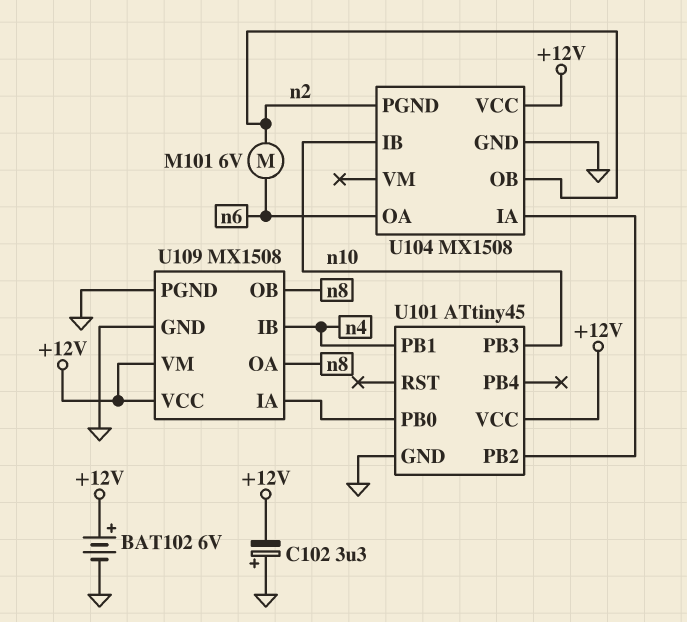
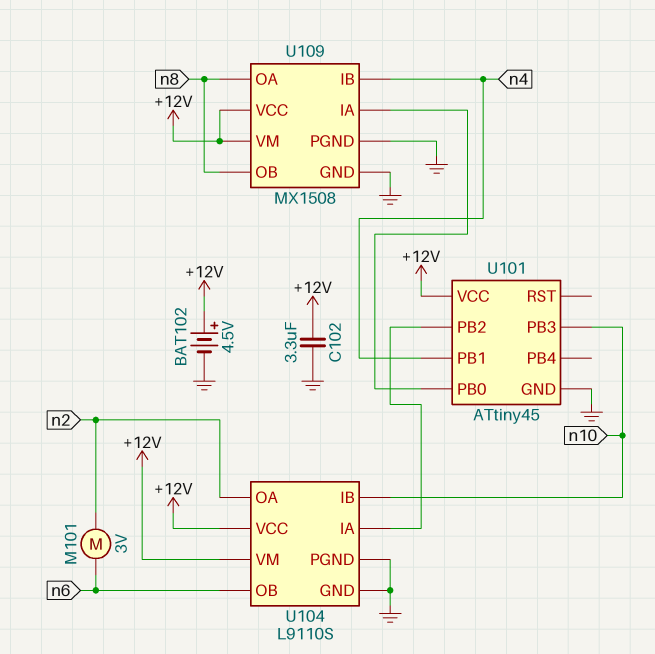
BAT102: 6V (plus +12V, minus GND) -> 4.5V (plus +12V, minus GND)
C102: 3.3uF (plus GND, minus +12V) -> 3.3uF (+12V, GND)
M101: motor 6V (n2, n6) -> motor 3V (n2, n6)
U104: MX1508 -> L9110S
U104 pin OA: n6 -> n2
U104 pin OB: n2 -> n6
U104 pin PGND: n2 -> GND
U104 pin VM: none -> +12V

